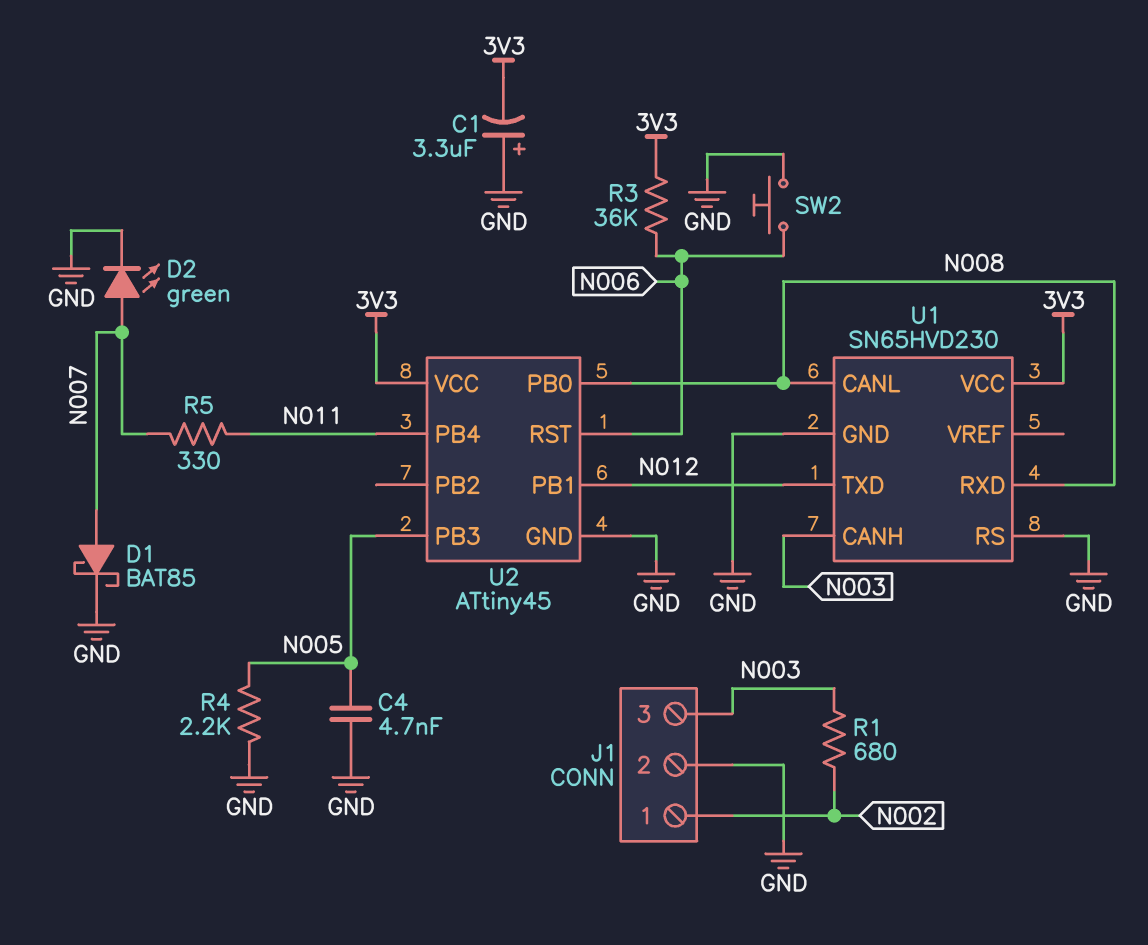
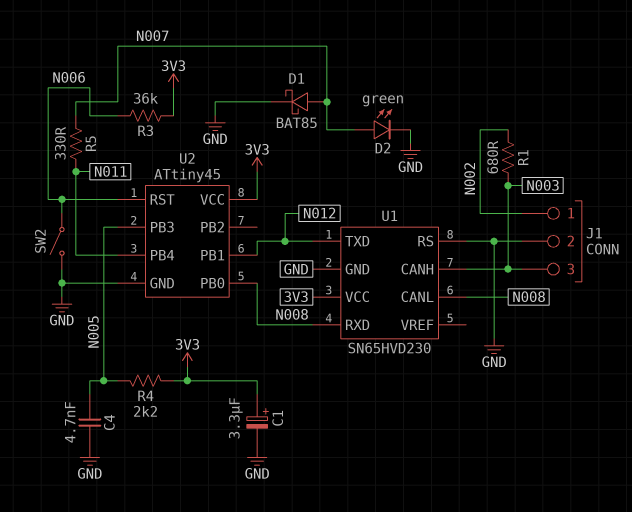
C1: 3.3uF (plus GND, minus 3V3) -> 3.3uF (plus 3V3, minus GND)
R4: 2.2k (GND, N005) -> 2.2k (3V3, N005)
SW2: button (GND, N006) -> switch (GND, N006)

